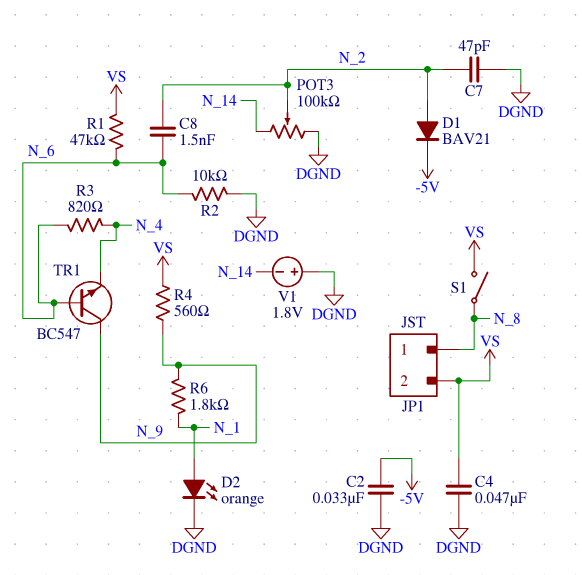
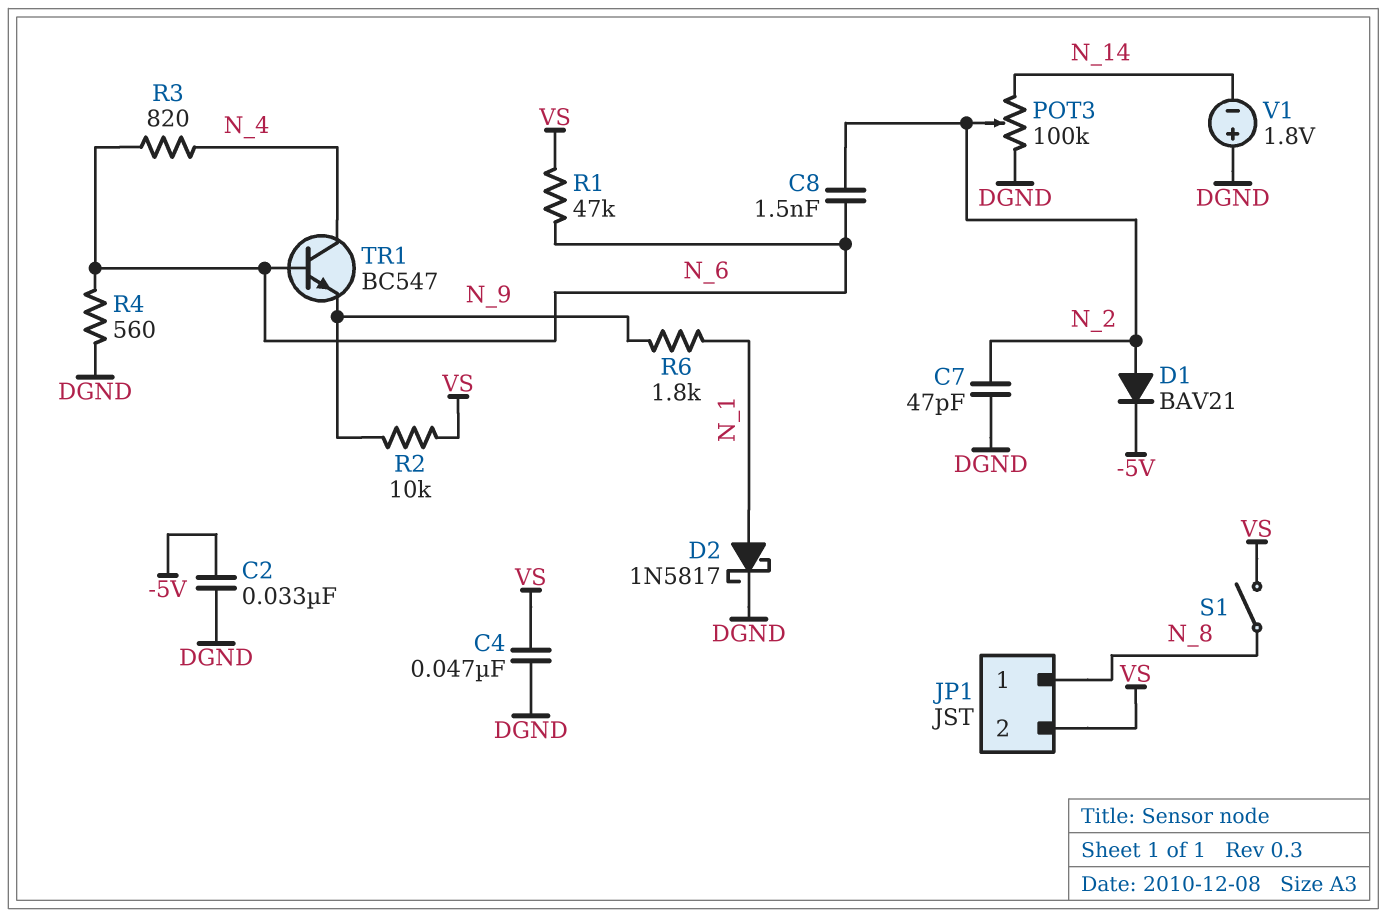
D2: LED orange (A N_1, K DGND) -> schottky 1N5817 (A N_1, K DGND)
R2: 10k (DGND, N_6) -> 10k (N_9, VS)
R4: 560 (N_9, VS) -> 560 (DGND, N_6)
TR1: NPN BC547 (B N_6, C N_9, E N_4) -> NPN BC547 (B N_6, C N_4, E N_9)

